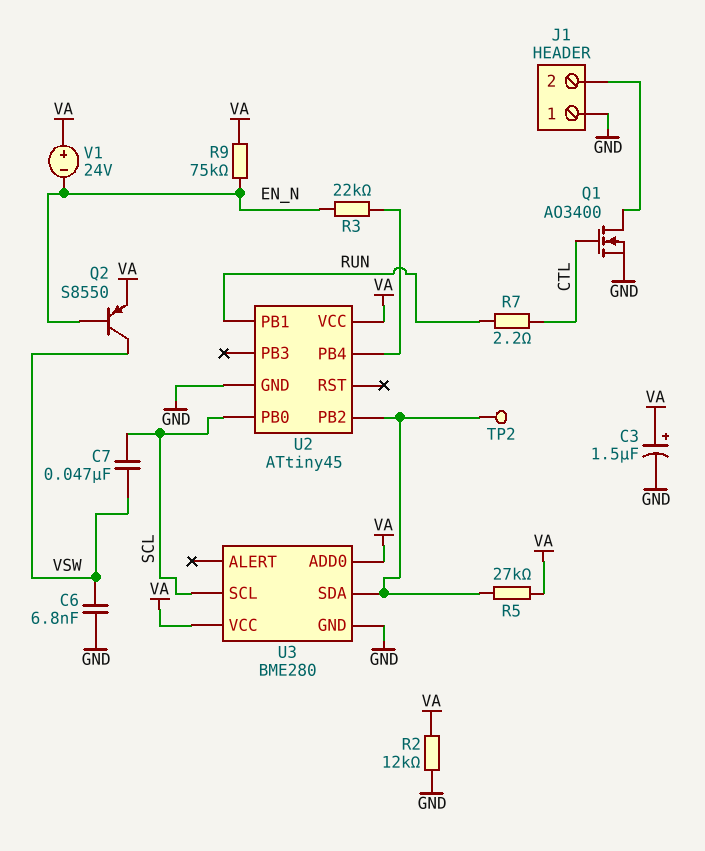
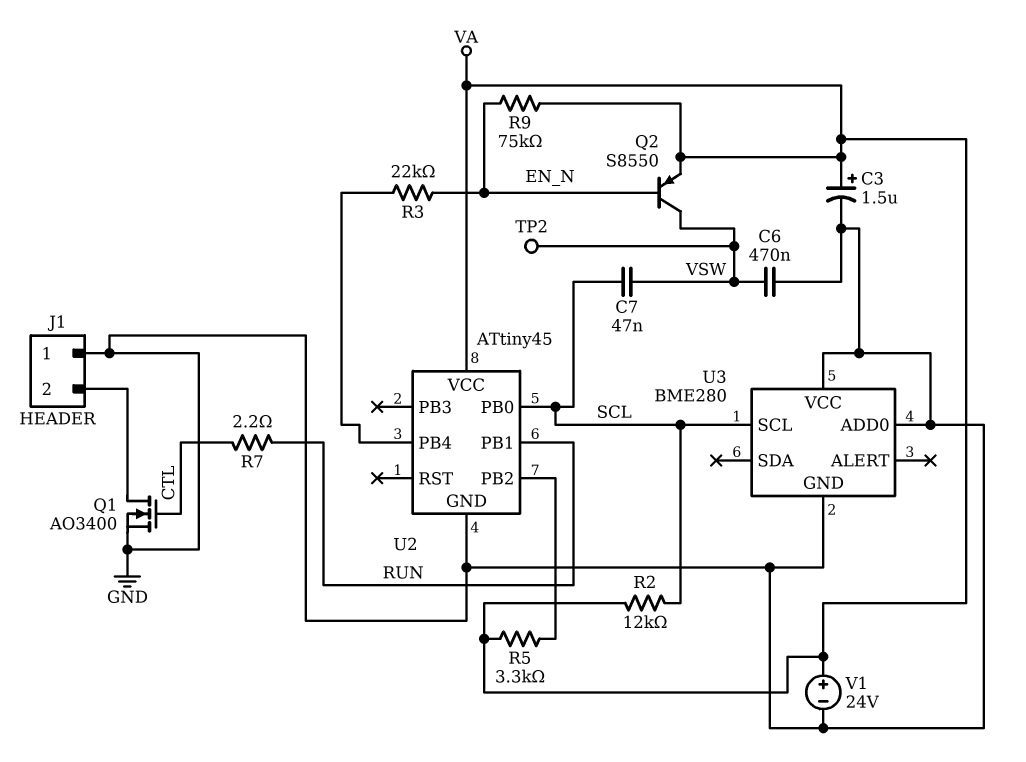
C6: 6.8nF (GND, VSW) -> 470nF (GND, VSW)
R2: 12k (GND, VA) -> 12k (SCL, VA)
R5: 27k (U2/PB2, VA) -> 3.3k (U2/PB2, VA)
TP2: test point (U2/PB2) -> test point (VSW)
U3 pin ADD0: VA -> GND
U3 pin SDA: U2/PB2 -> none
U3 pin VCC: VA -> GND
V1: 24V (plus VA, minus EN_N) -> 24V (plus VA, minus GND)

